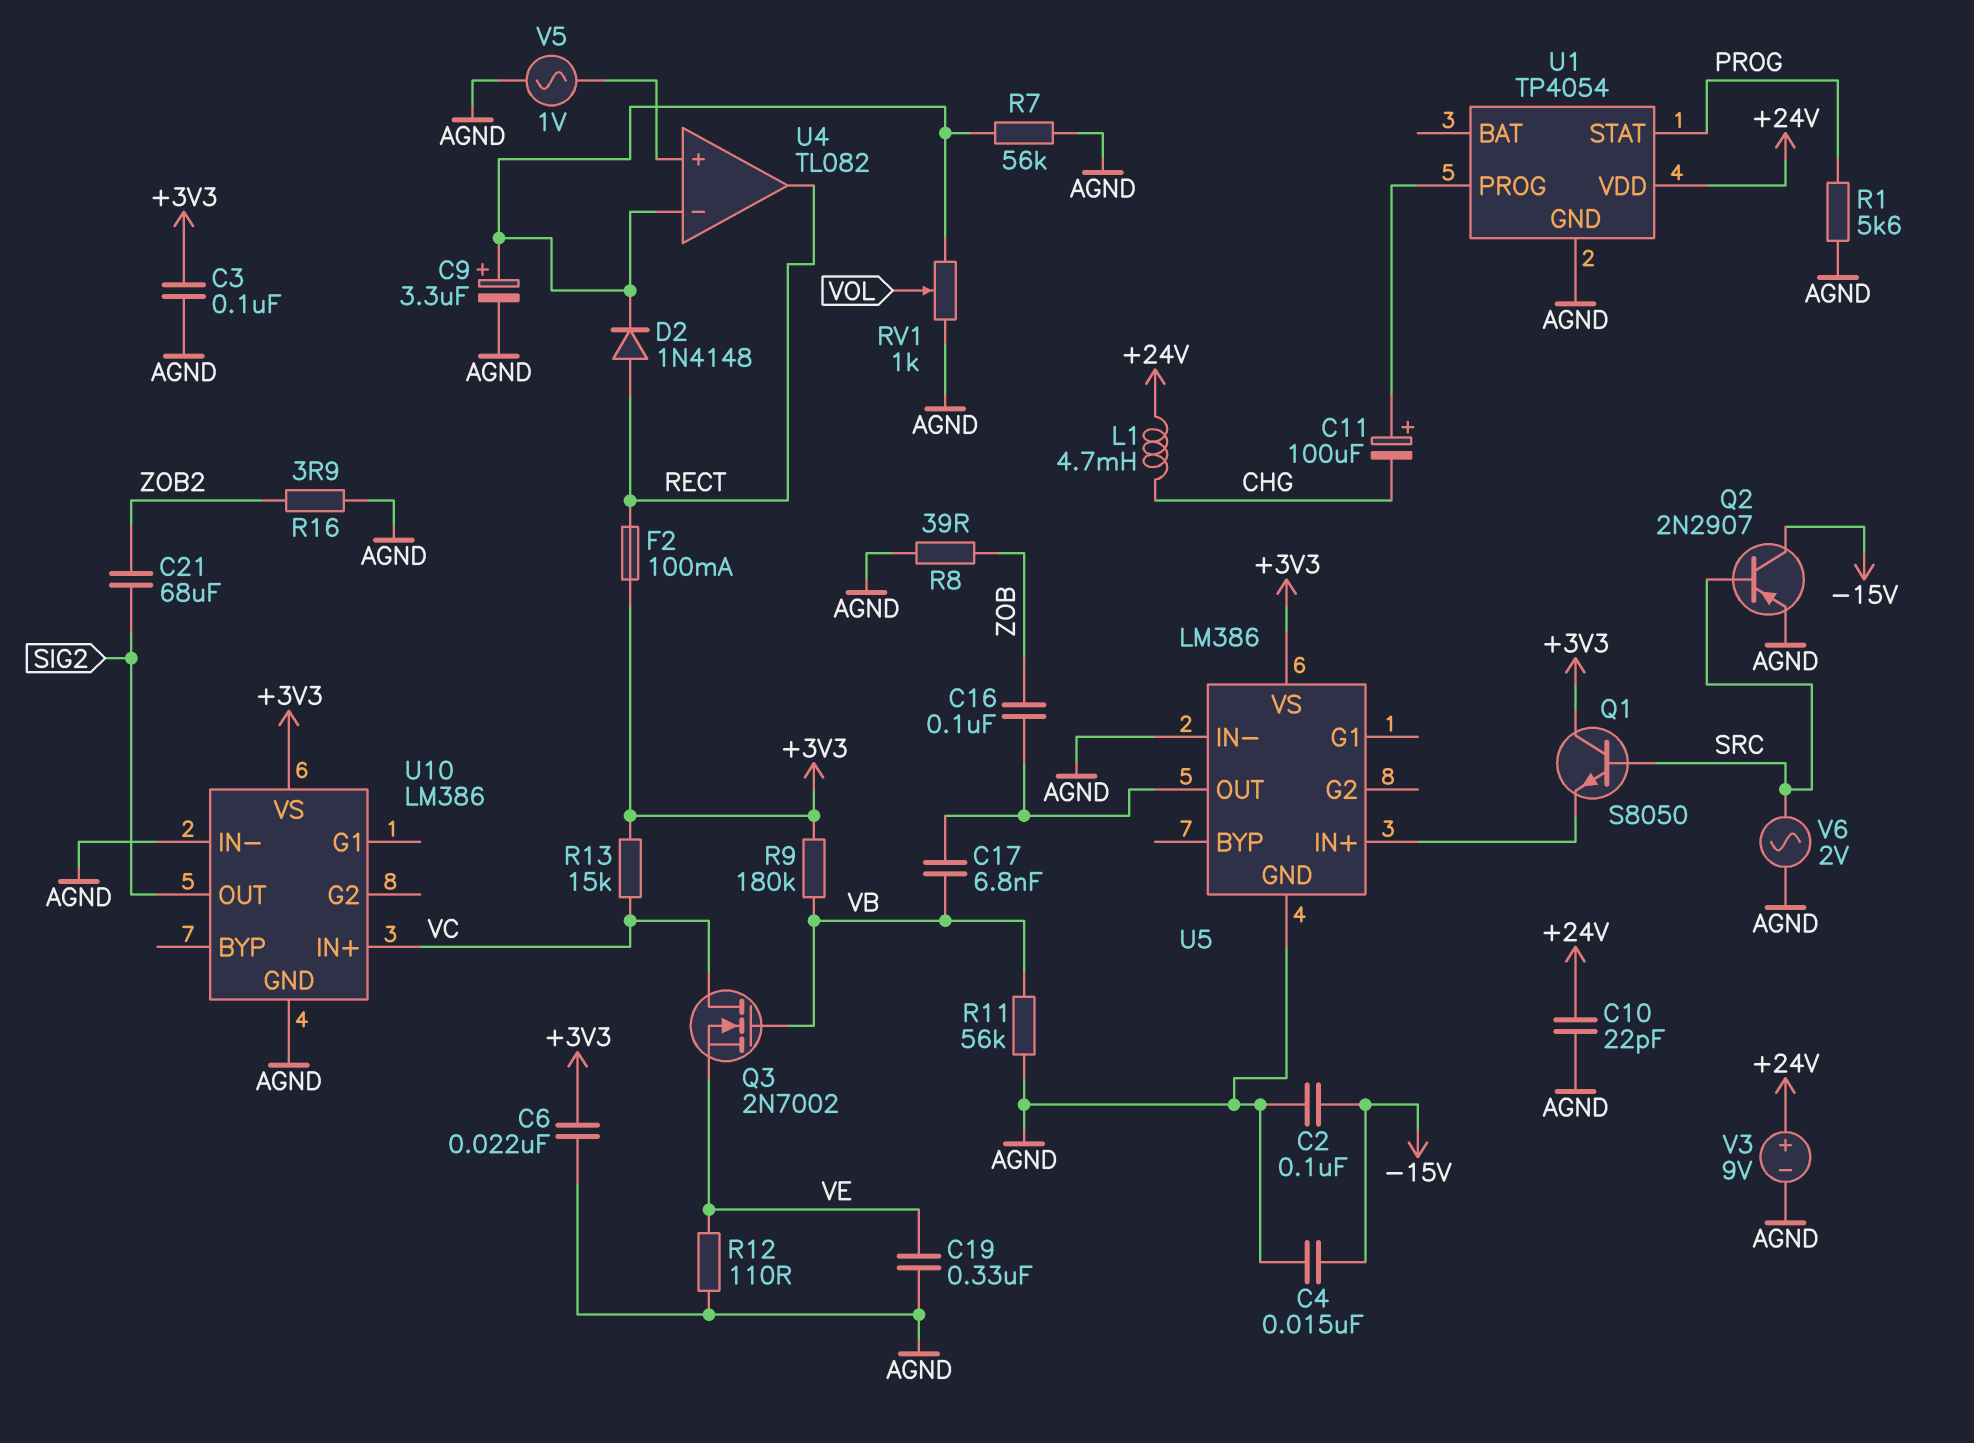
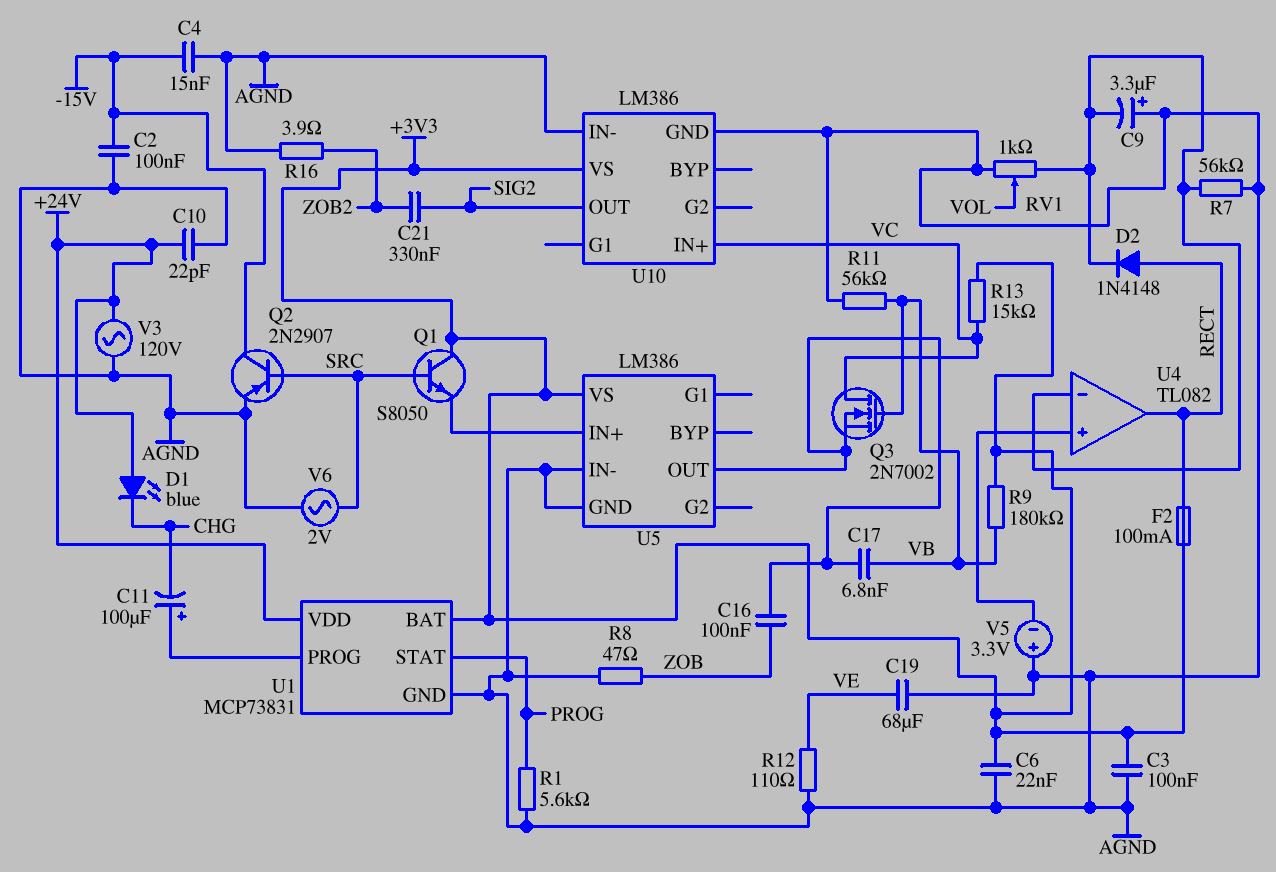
C9: 3.3uF (plus U4/in-, minus AGND) -> 3.3uF (plus AGND, minus U4/in-)
C19: 330nF (AGND, VE) -> 68uF (AGND, VE)
C21: 68uF (SIG2, ZOB2) -> 330nF (SIG2, ZOB2)
D1: none -> LED blue (A +24V, K CHG)
L1: 4.7mH (+24V, CHG) -> none
Q3: NMOS 2N7002 (G VB, D VC, S VE) -> NMOS 2N7002 (G VB, D VC, S U5/OUT)
R8: 39 (AGND, ZOB) -> 47 (AGND, ZOB)
U1: TP4054 -> MCP73831
U1 pin BAT: none -> +3V3
V3: 9V (plus +24V, minus AGND) -> AC 120V (+24V, AGND)
V5: AC 1V (AGND, U4/in+) -> 3.3V (plus AGND, minus U4/in+)

